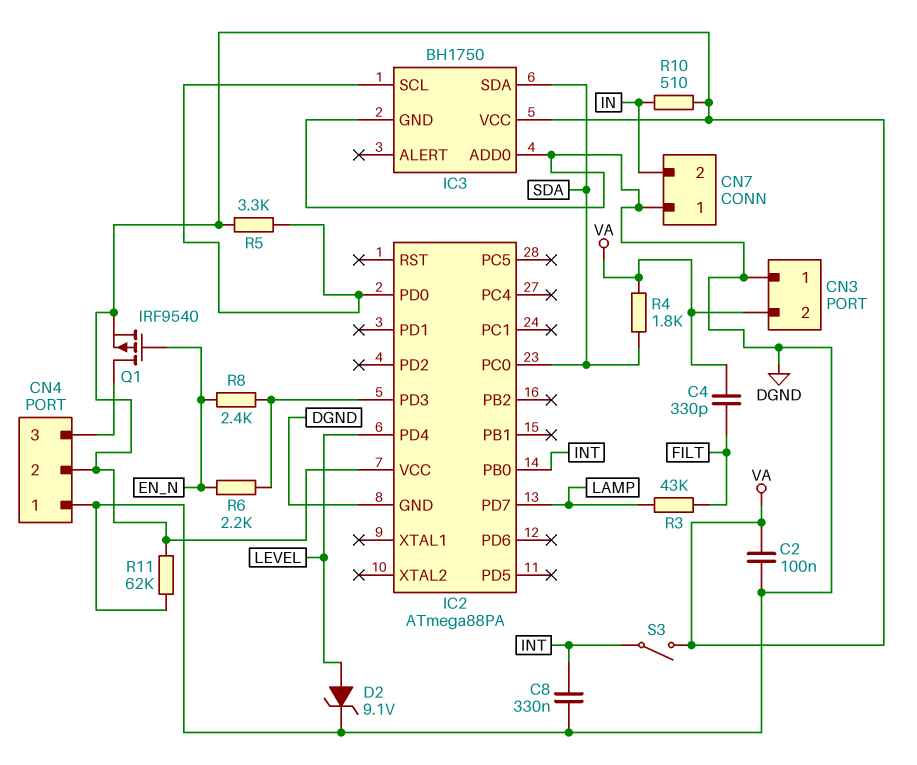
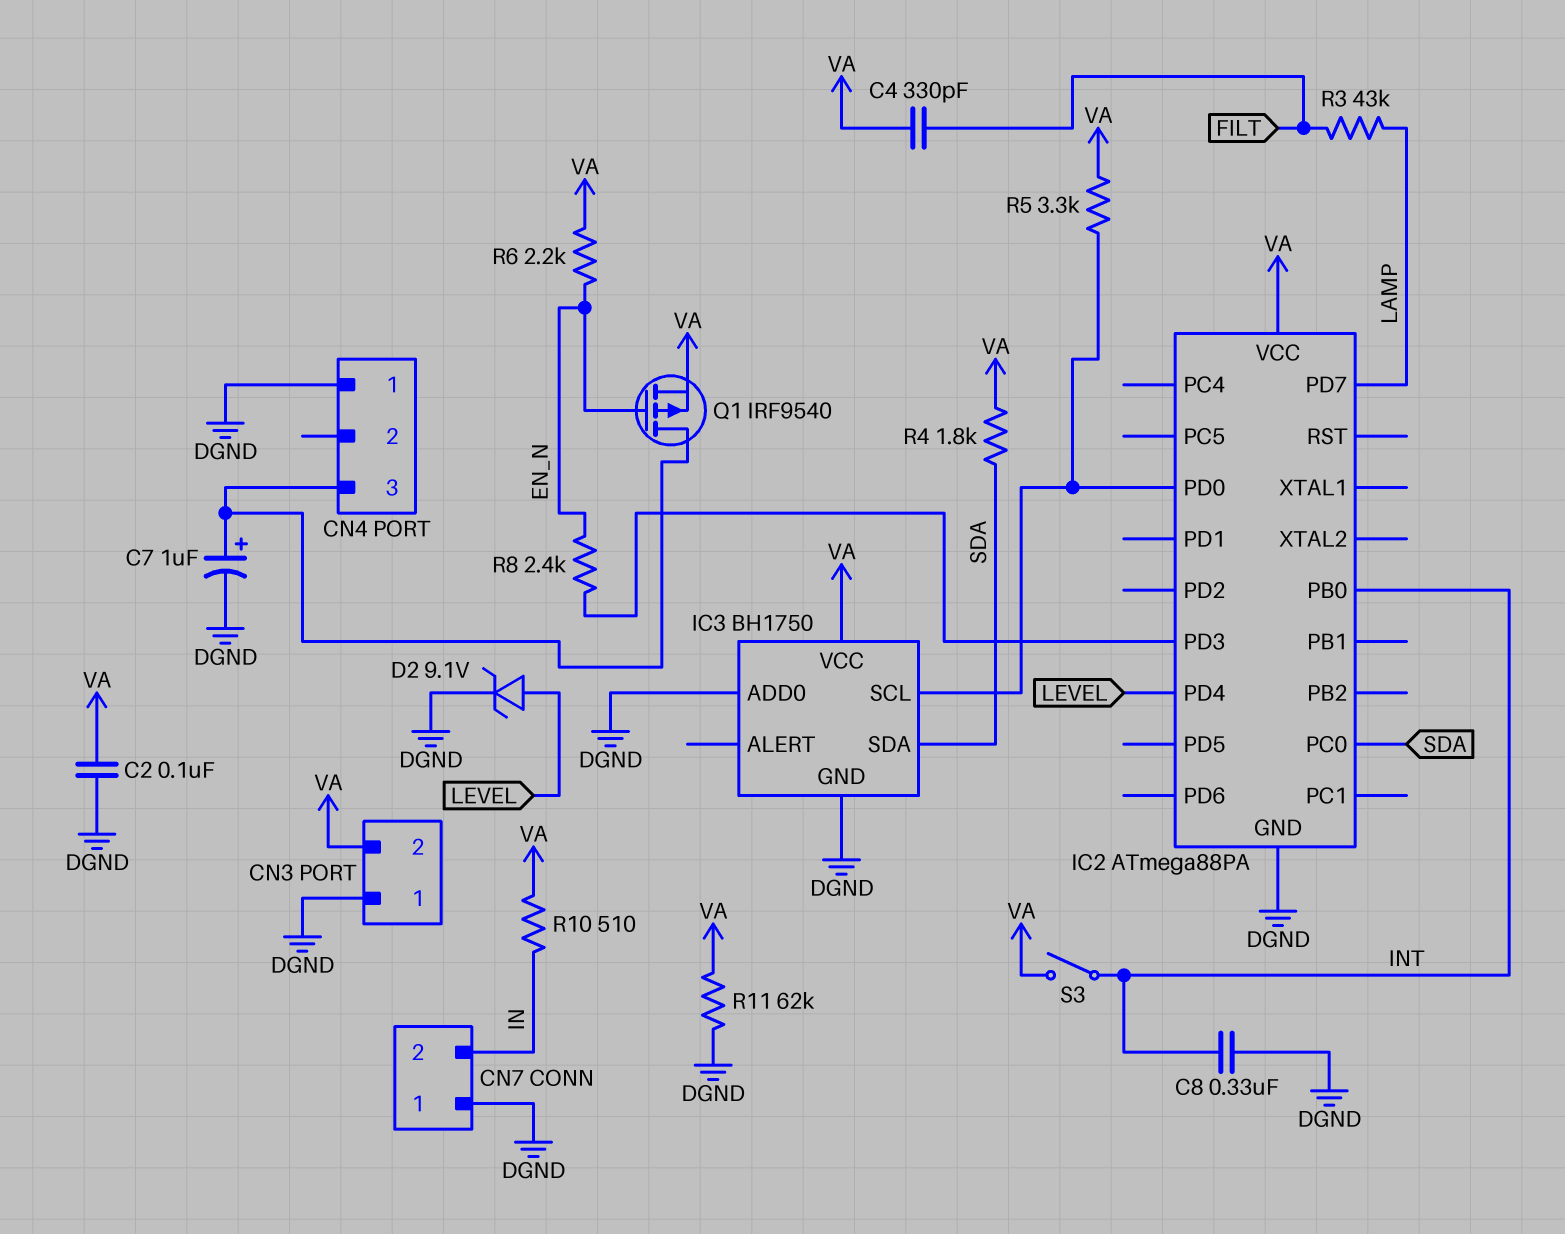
C7: none -> 1uF (plus CN4/3, minus DGND)
CN4 pin 2: VA -> none
R6: 2.2k (EN_N, IC2/PD3) -> 2.2k (EN_N, VA)

